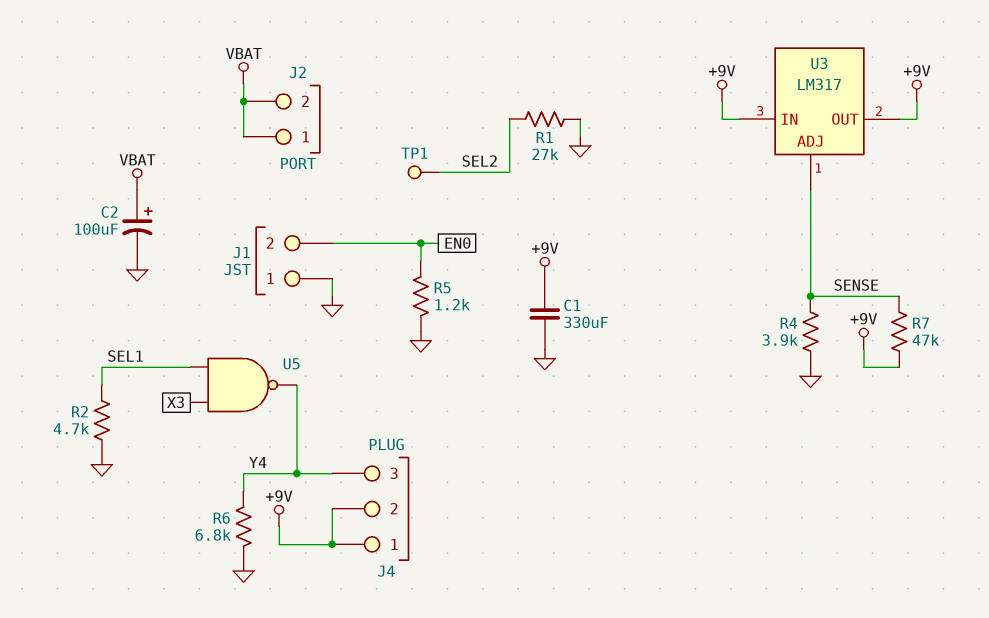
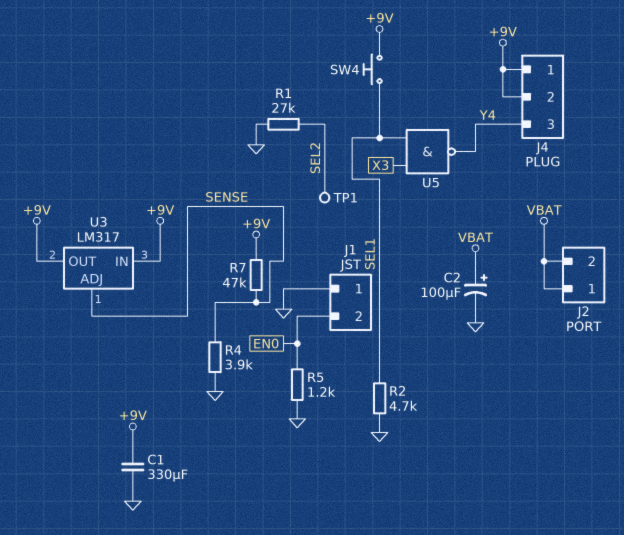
R6: 6.8k (GND, Y4) -> none
SW4: none -> button (+9V, SEL1)

